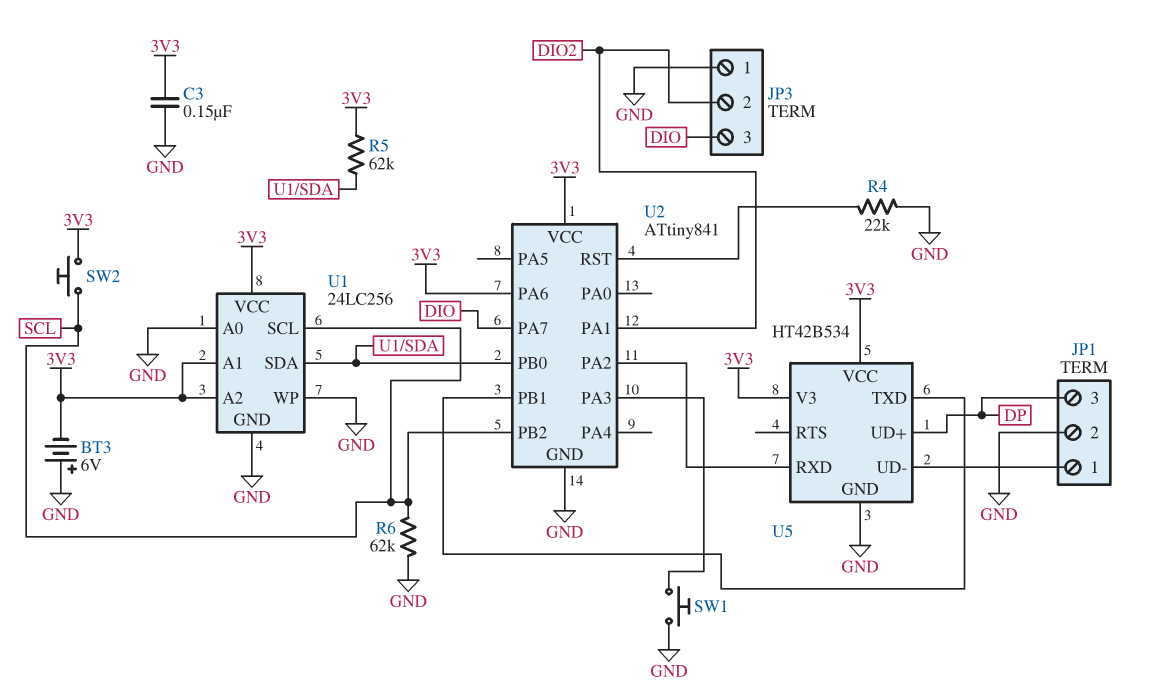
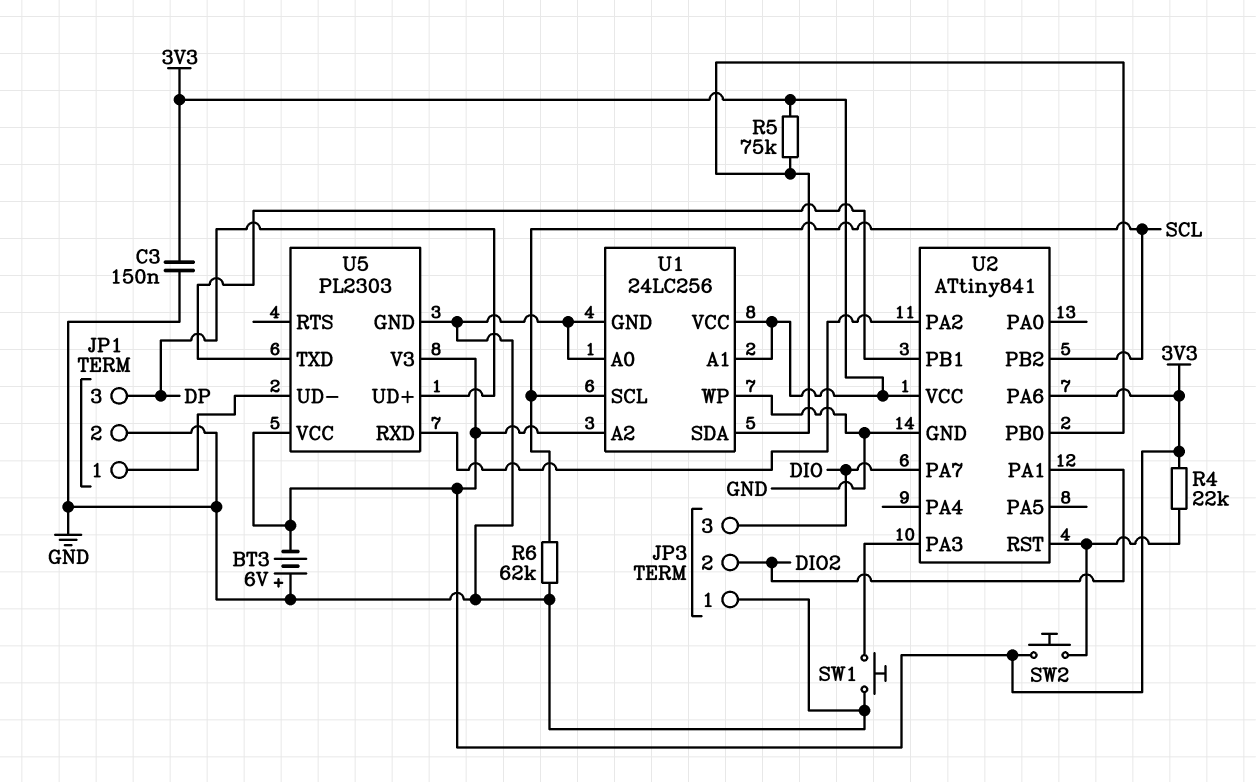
R4: 22k (GND, U2/RST) -> 22k (3V3, U2/RST)
R5: 62k (3V3, U1/SDA) -> 75k (3V3, U1/SDA)
SW2: button (3V3, SCL) -> button (3V3, U2/RST)
U5: HT42B534 -> PL2303

